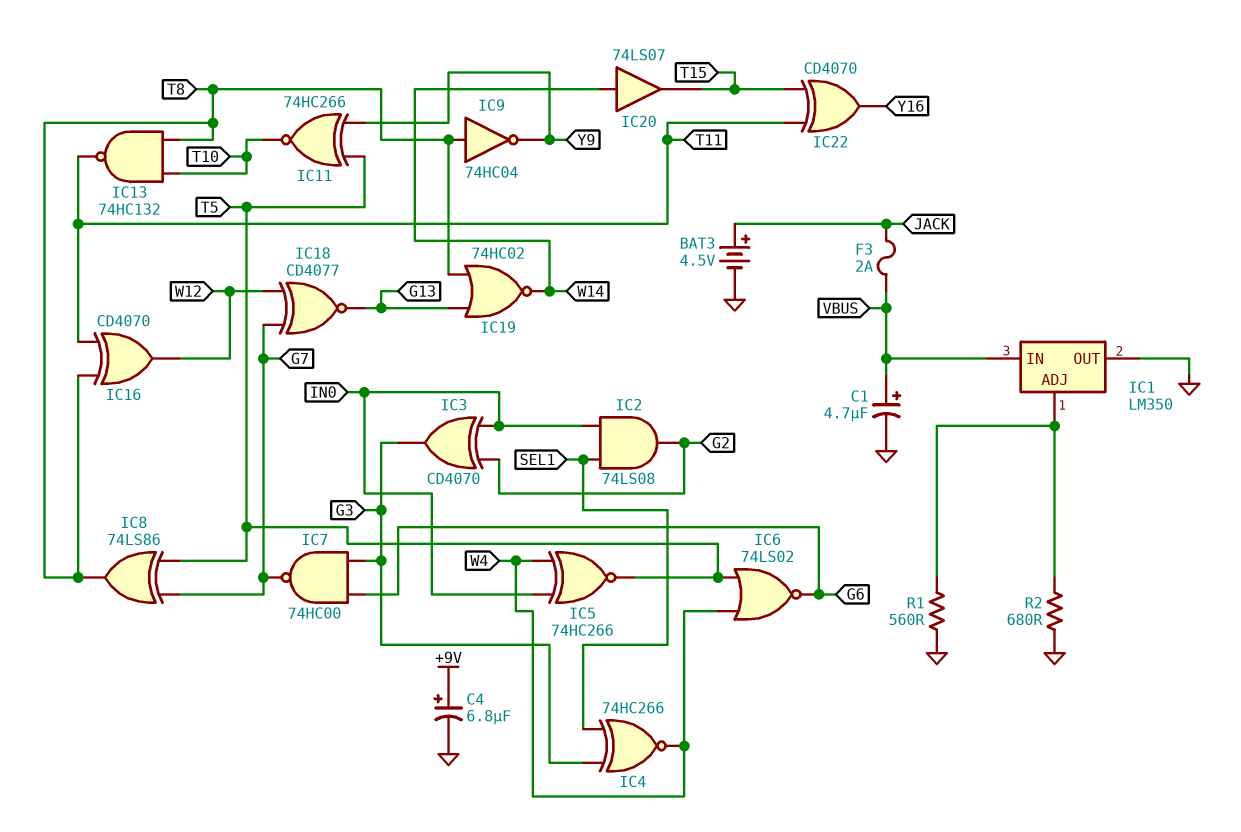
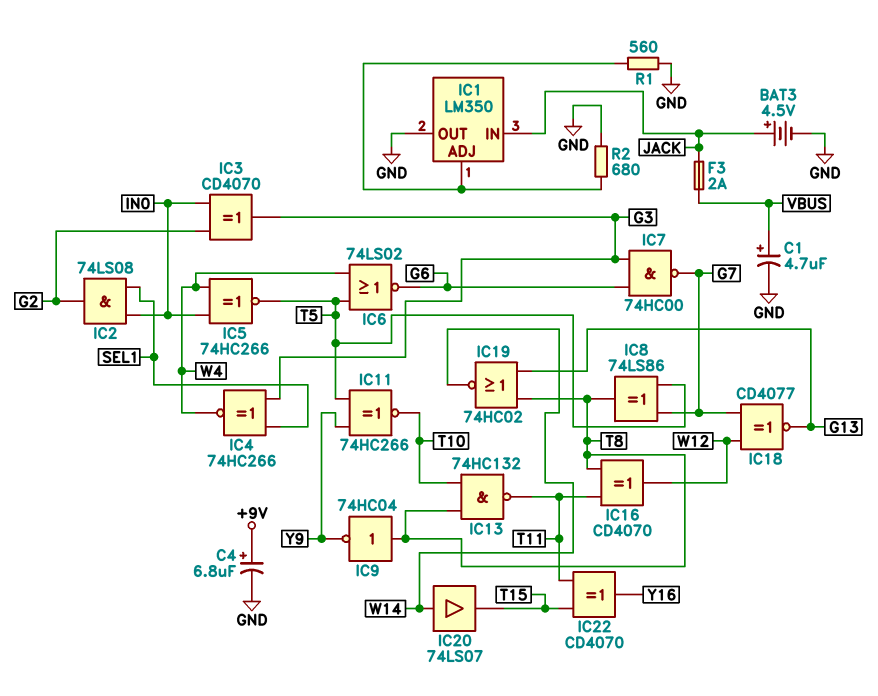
IC1 pin IN: VBUS -> JACK

